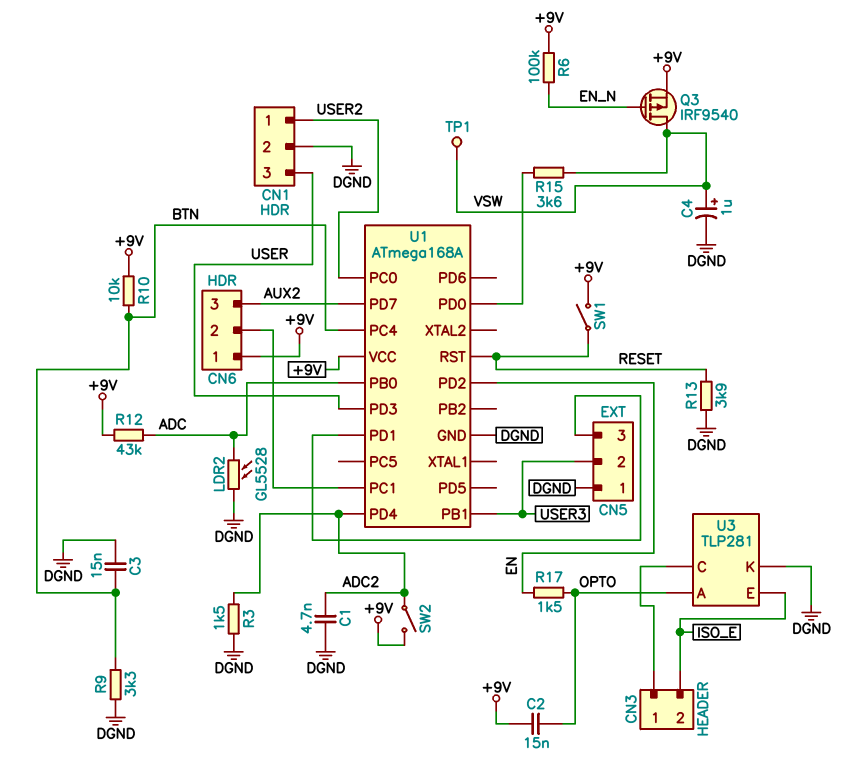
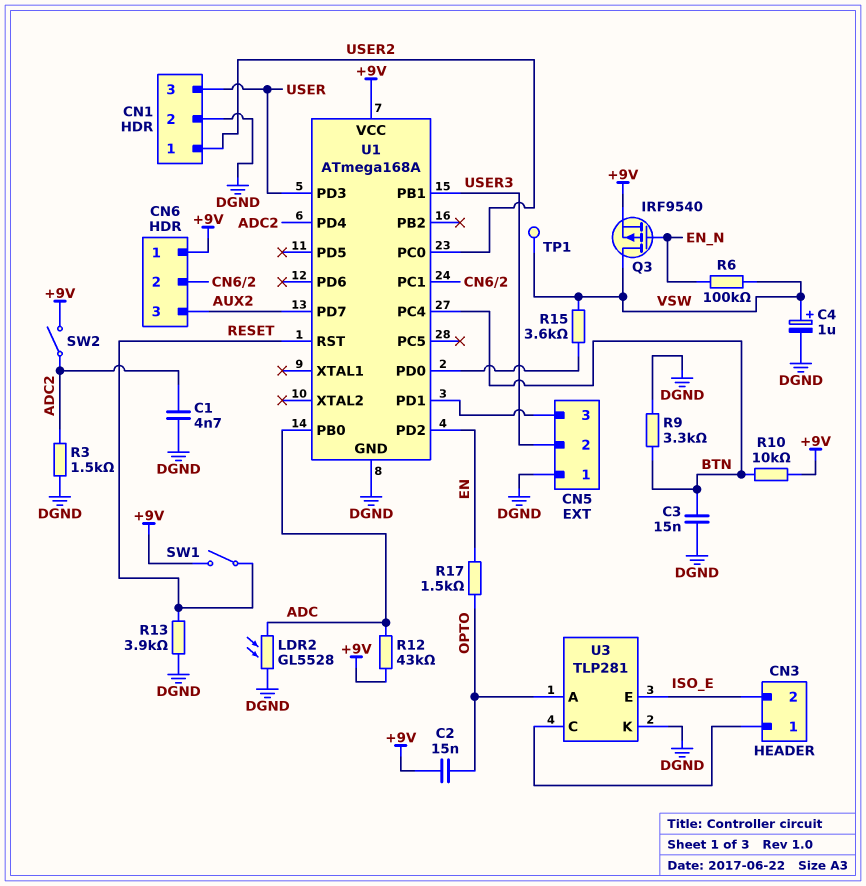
R6: 100k (+9V, EN_N) -> 100k (EN_N, VSW)

